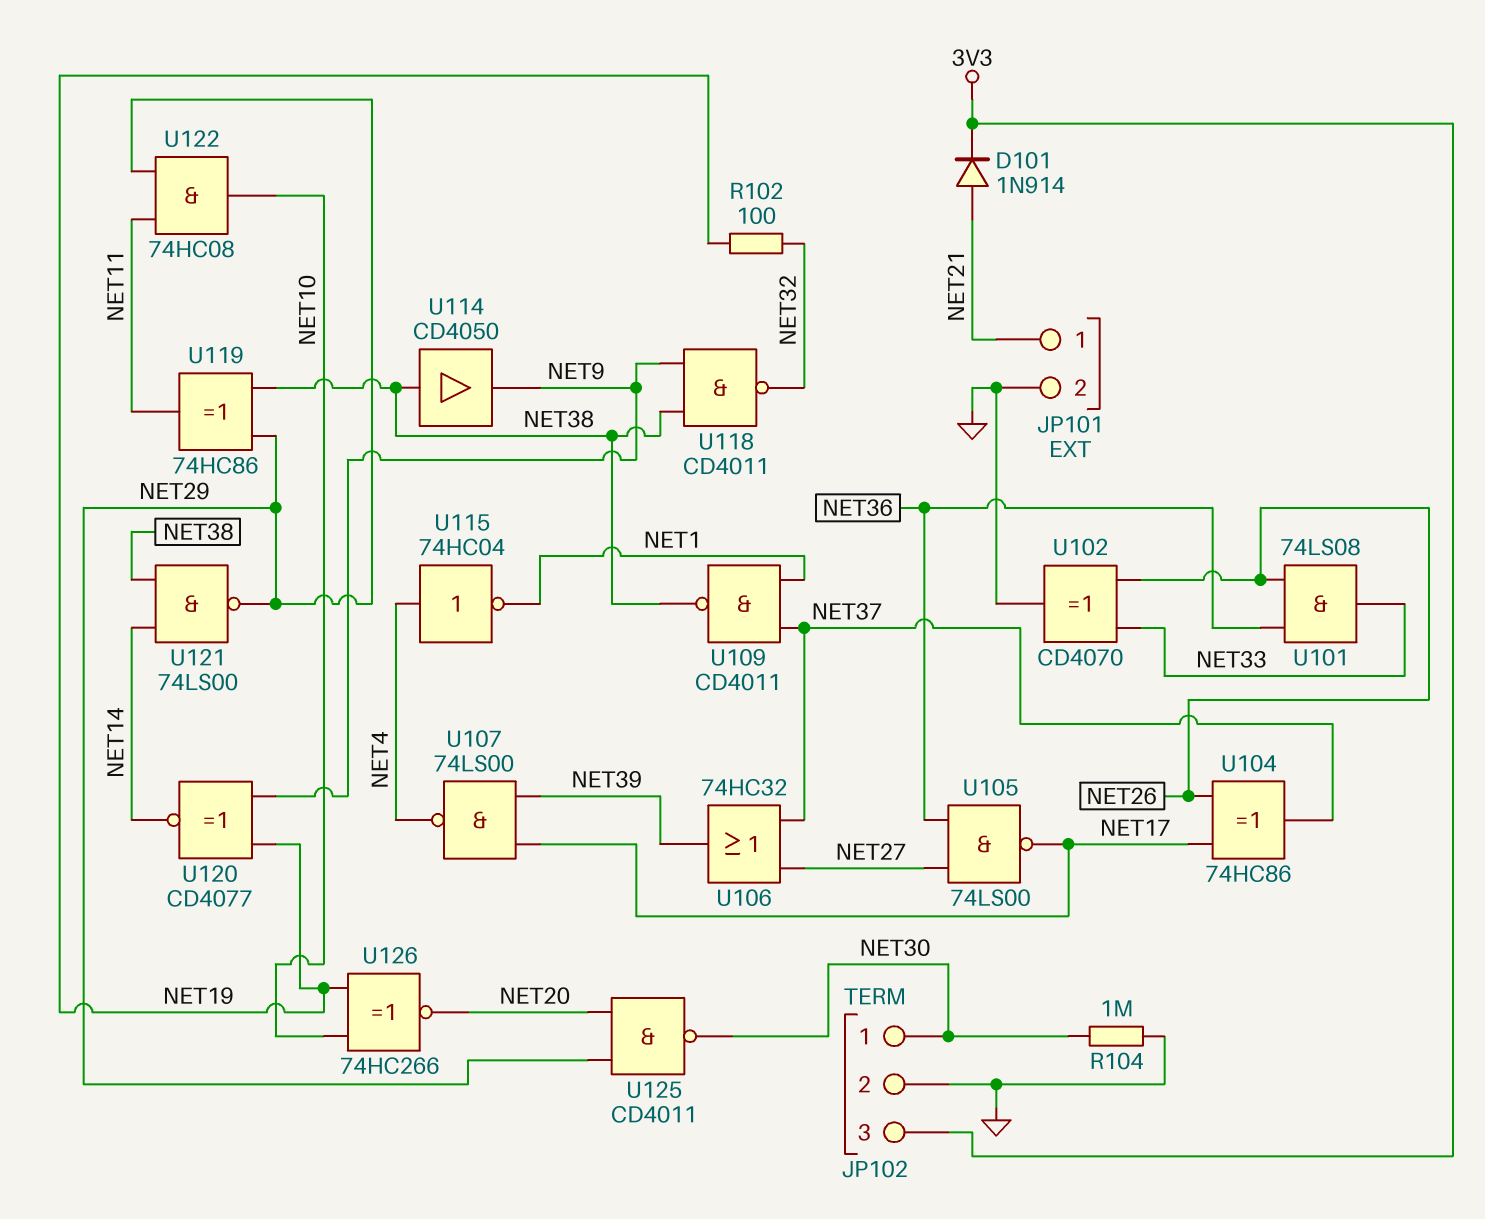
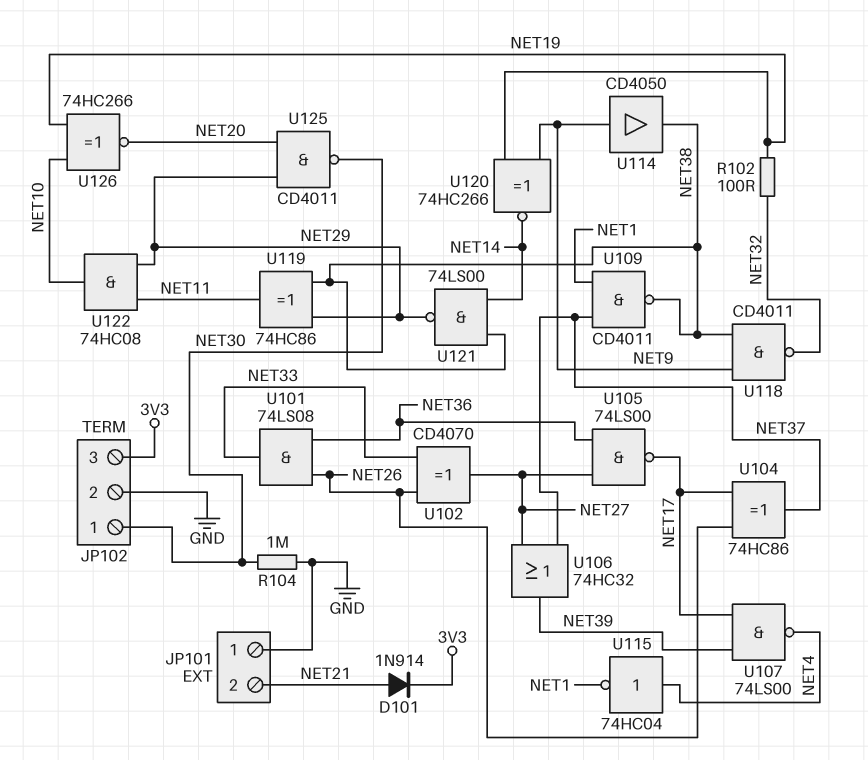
JP101 pin 1: NET21 -> GND
JP101 pin 2: GND -> NET21
U102: XOR CD4070 (in NET26, in NET33, out GND) -> XOR CD4070 (in NET26, in NET33, out NET27)
U114: buffer CD4050 (in NET38, out NET9) -> buffer CD4050 (in NET9, out NET38)
U120: XNOR CD4077 (in NET9, in NET19, out NET14) -> XNOR 74HC266 (in NET9, in NET19, out NET14)

